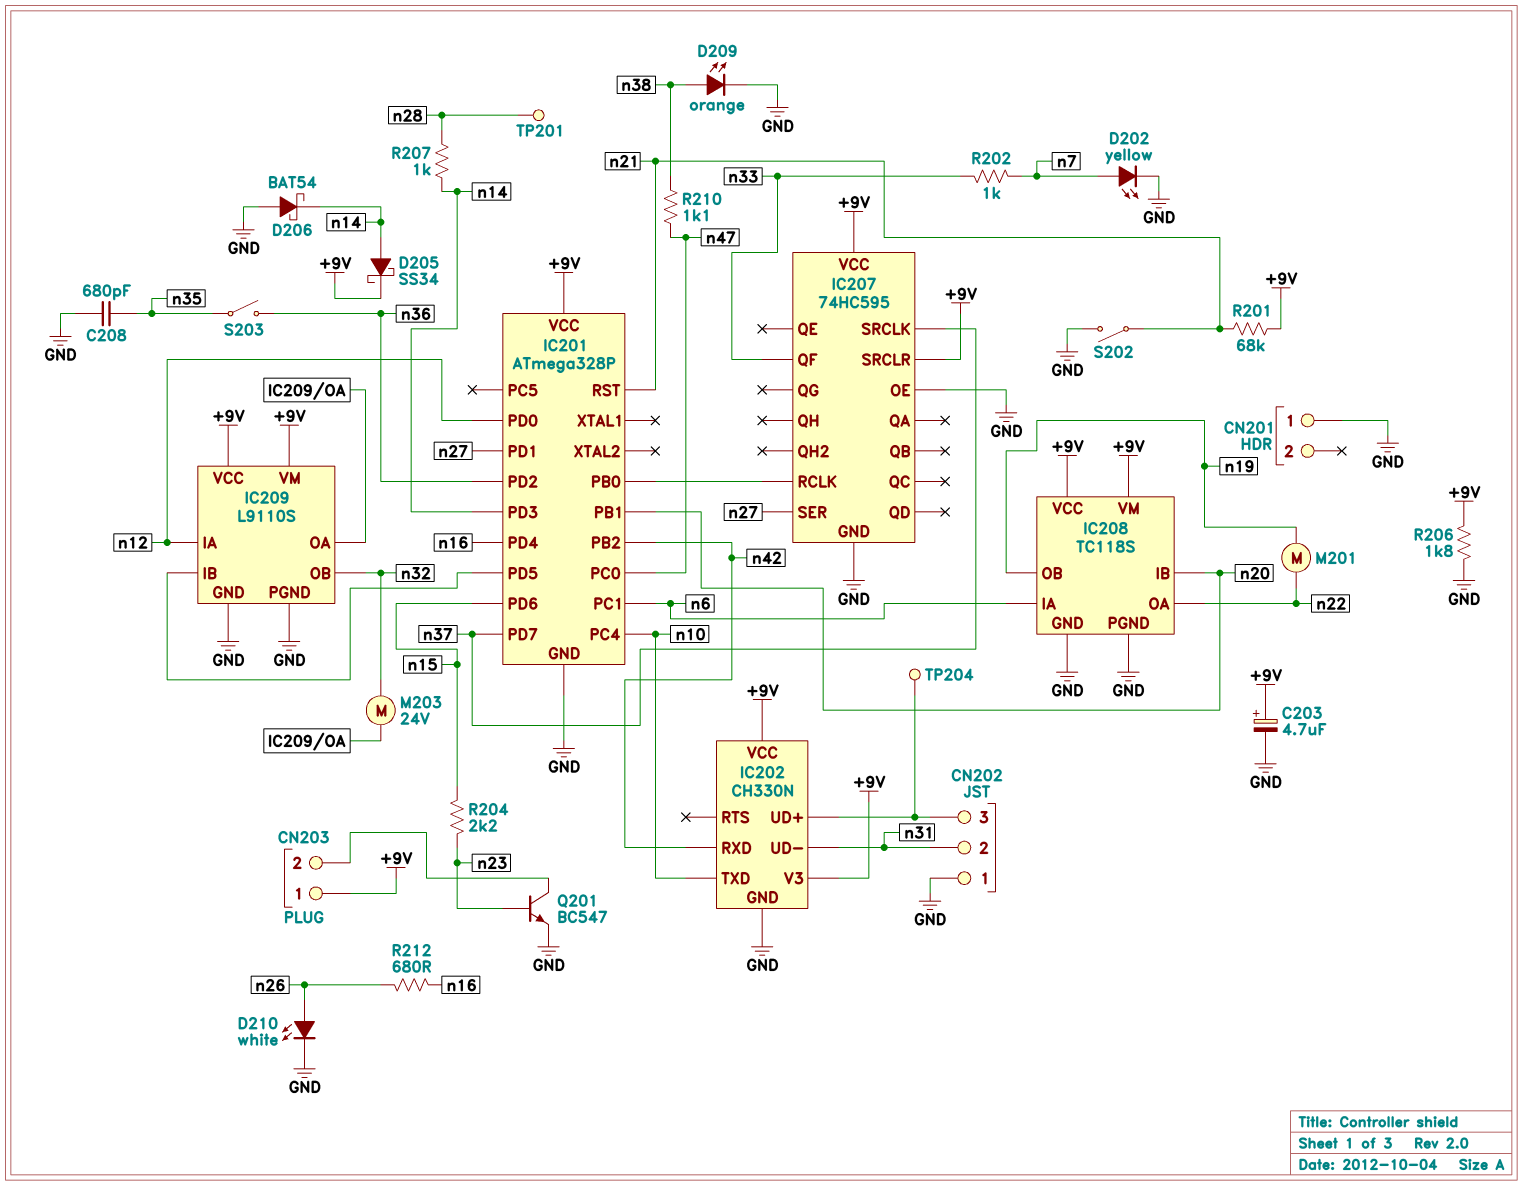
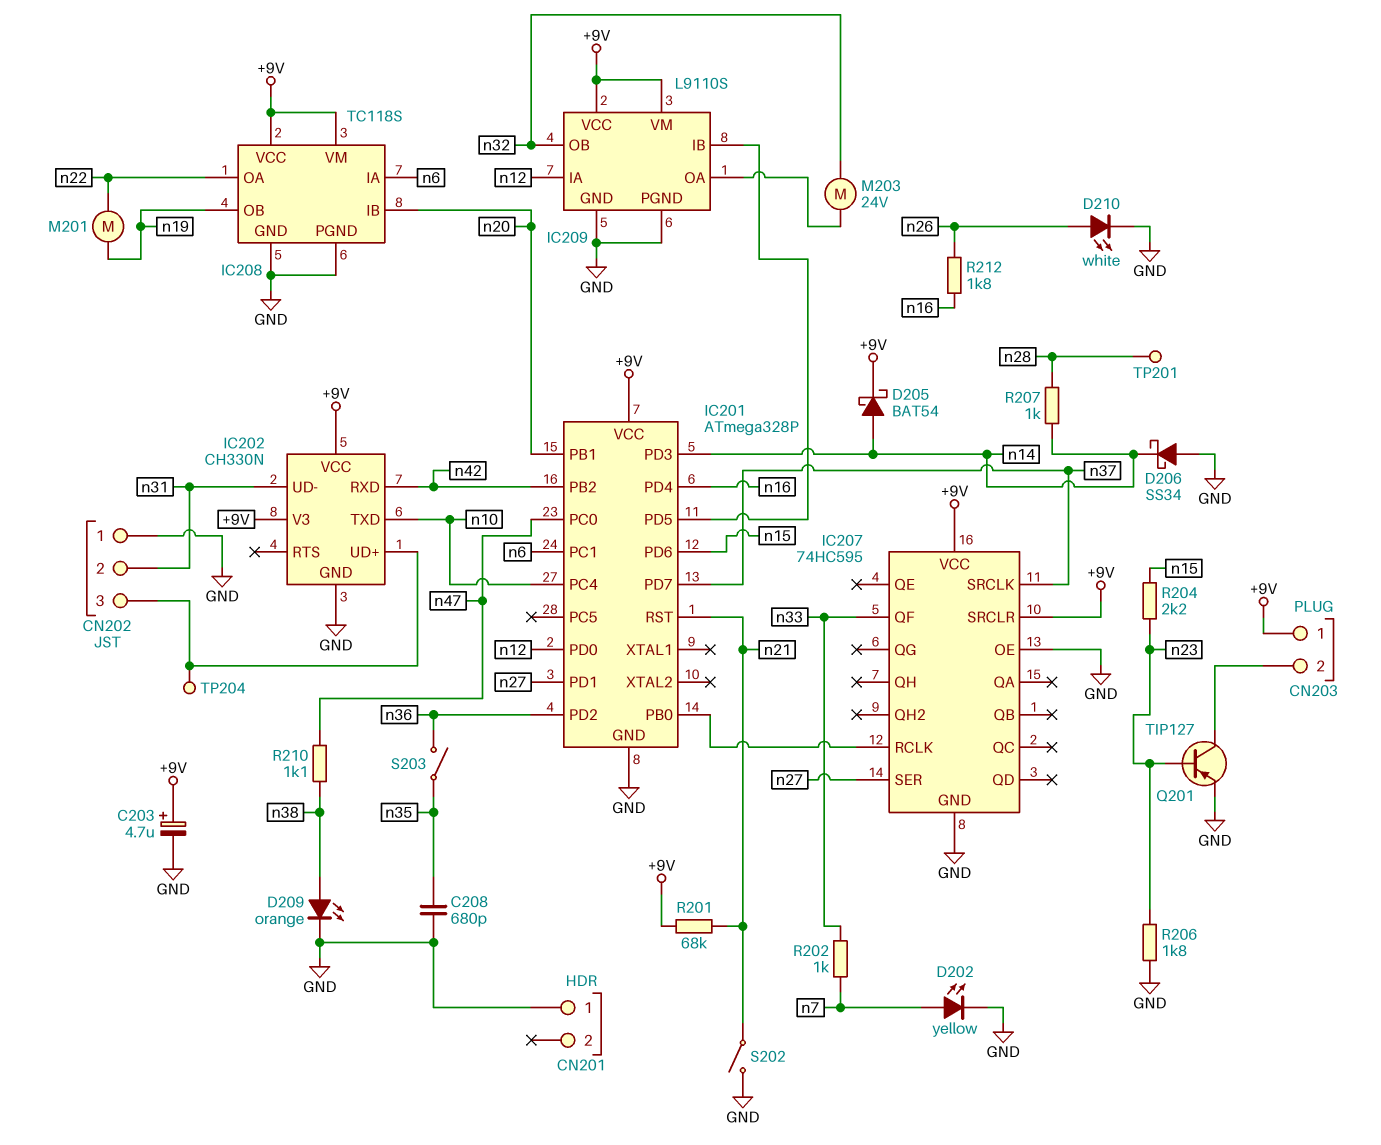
D205: schottky SS34 (A n14, K +9V) -> schottky BAT54 (A n14, K +9V)
D206: schottky BAT54 (A GND, K n14) -> schottky SS34 (A GND, K n14)
Q201: NPN BC547 (B n23, C CN203/2, E GND) -> PNP TIP127 (B n23, C CN203/2, E GND)
R206: 1.8k (+9V, GND) -> 1.8k (GND, n23)
R212: 680 (n16, n26) -> 1.8k (n16, n26)

